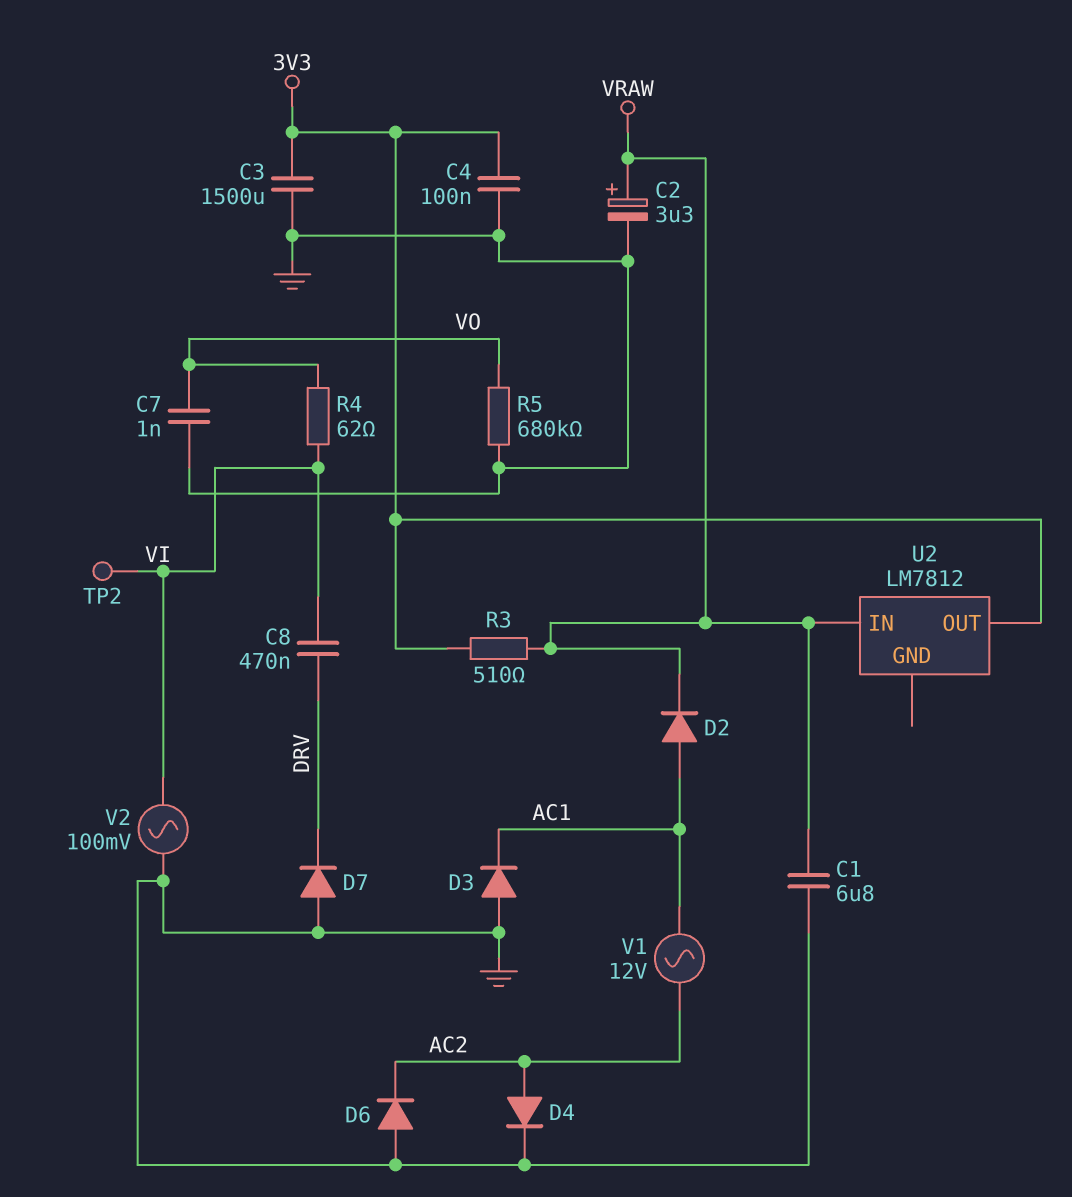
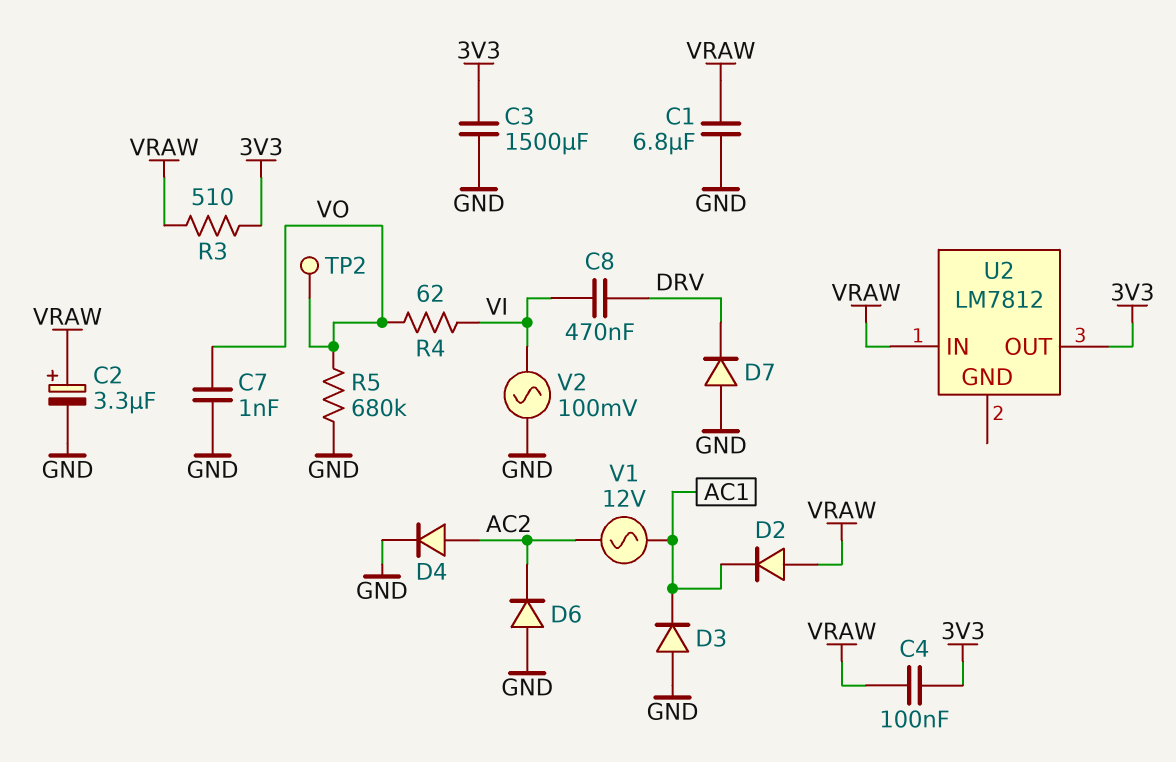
C4: 100nF (3V3, GND) -> 100nF (3V3, VRAW)
D2: diode (A AC1, K VRAW) -> diode (A VRAW, K AC1)
TP2: test point (VI) -> test point (VO)

